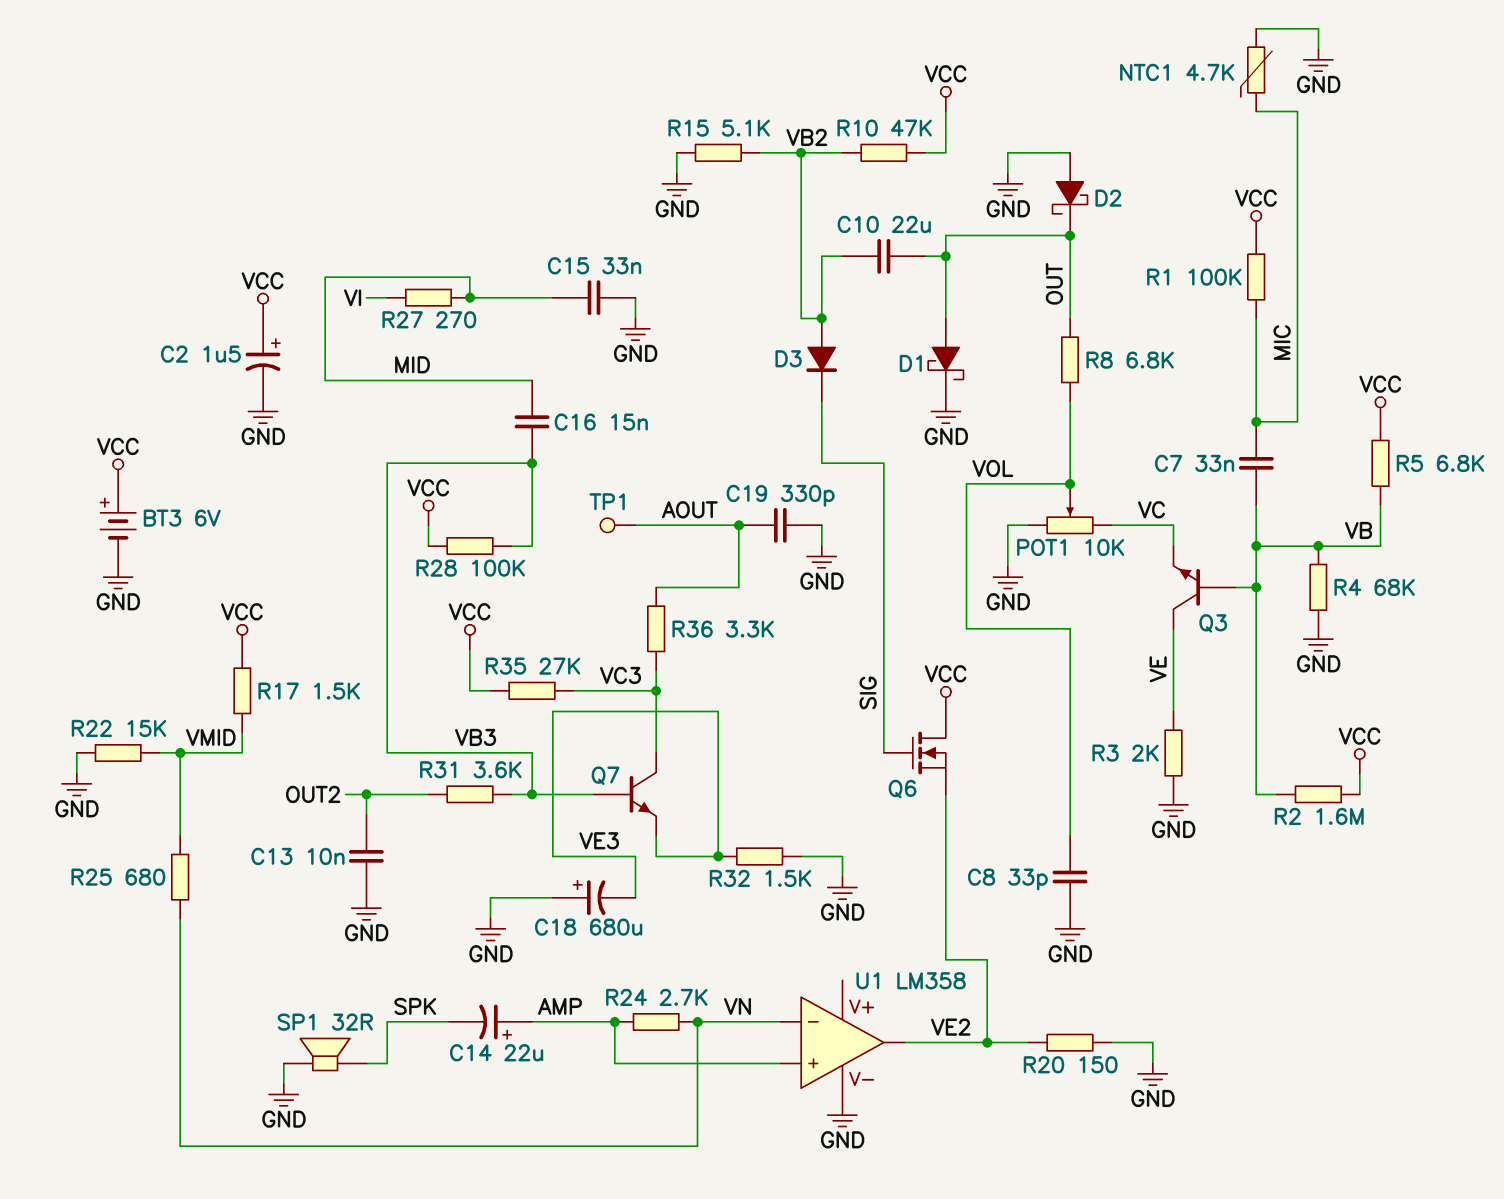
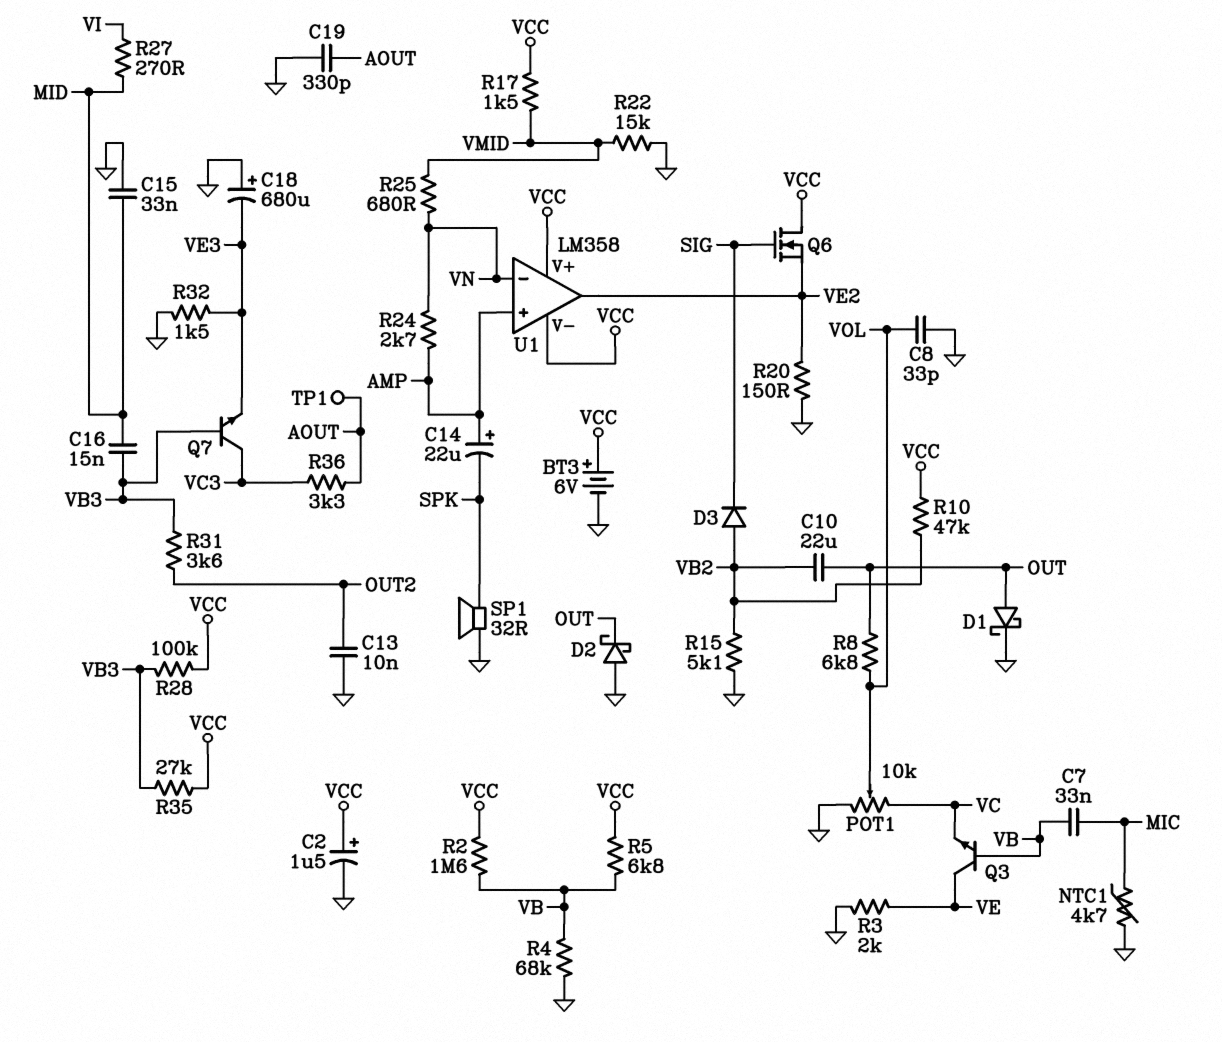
R1: 100k (MIC, VCC) -> none
R35: 27k (VC3, VCC) -> 27k (VB3, VCC)
U1 pin V+: none -> VCC
U1 pin V-: GND -> VCC

